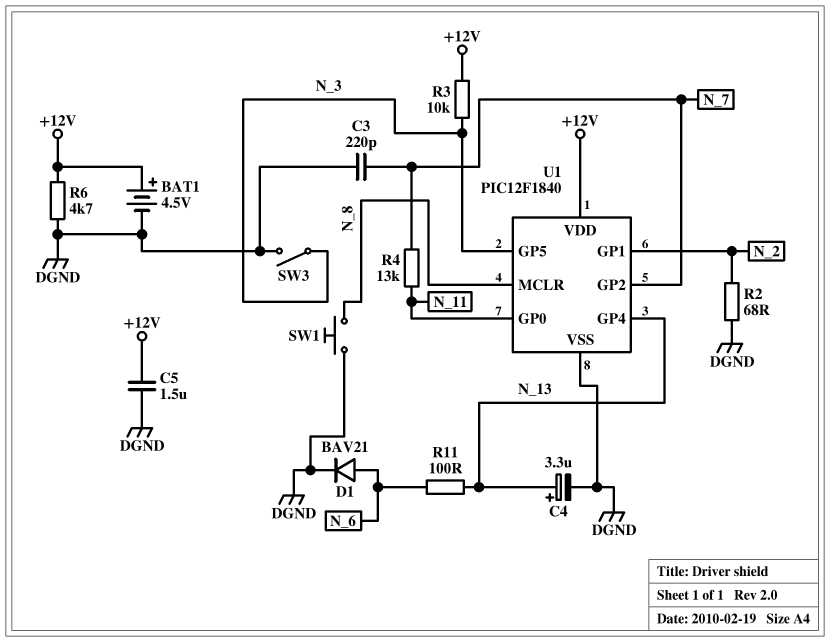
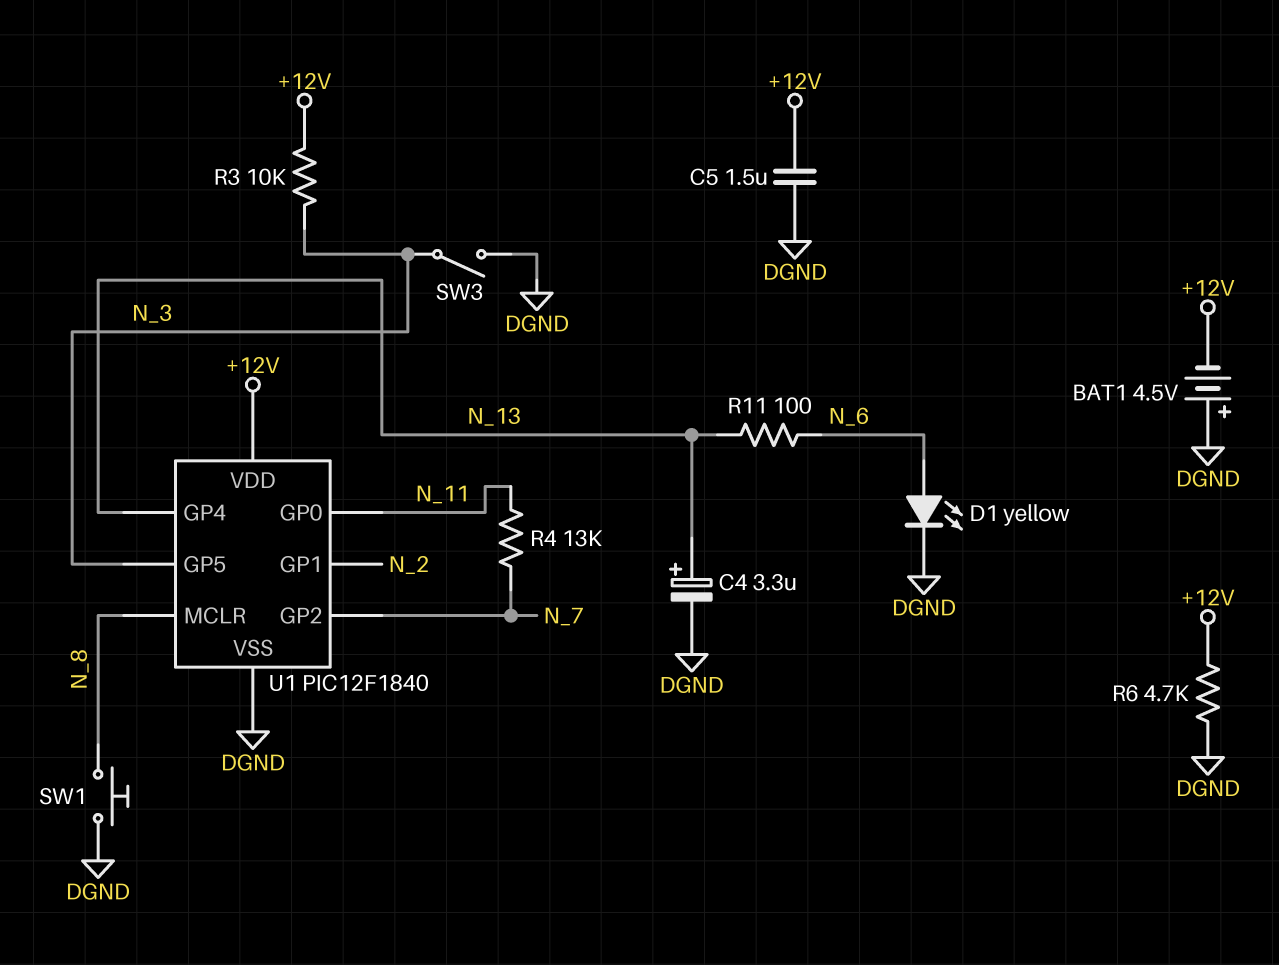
BAT1: 4.5V (plus +12V, minus DGND) -> 4.5V (plus DGND, minus +12V)
C3: 220pF (DGND, N_7) -> none
D1: diode BAV21 (A N_6, K DGND) -> LED yellow (A N_6, K DGND)
R2: 68 (DGND, N_2) -> none

